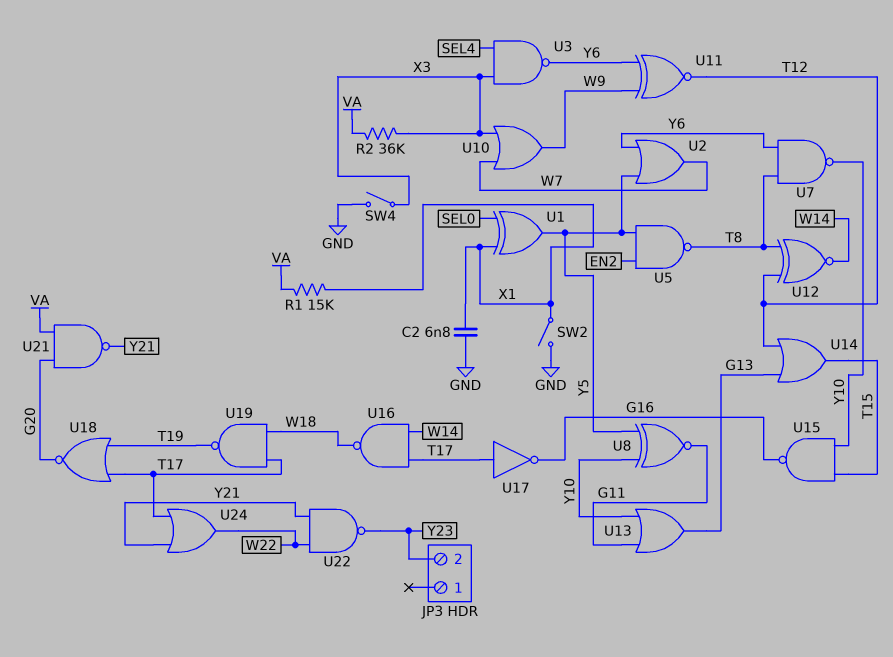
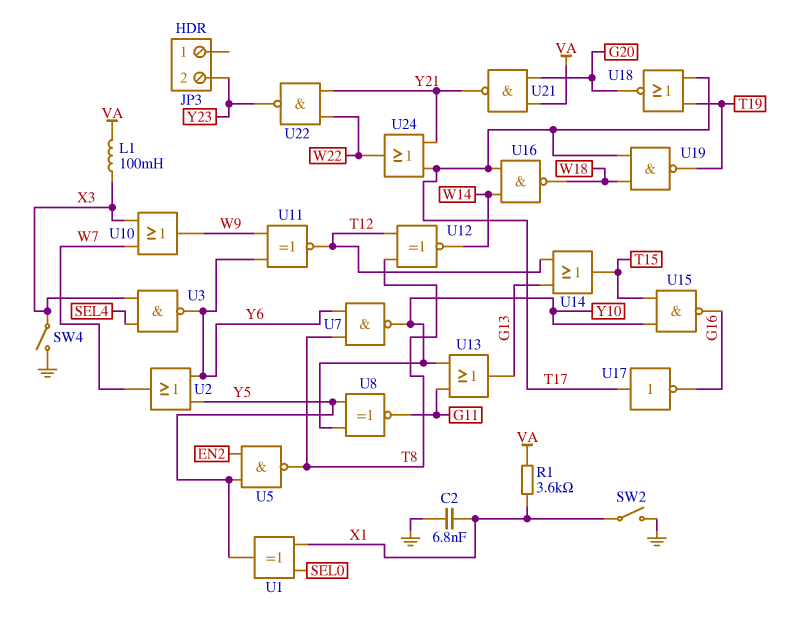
L1: none -> 100mH (VA, X3)
R1: 15k (VA, X1) -> 3.6k (VA, X1)
R2: 36k (VA, X3) -> none

